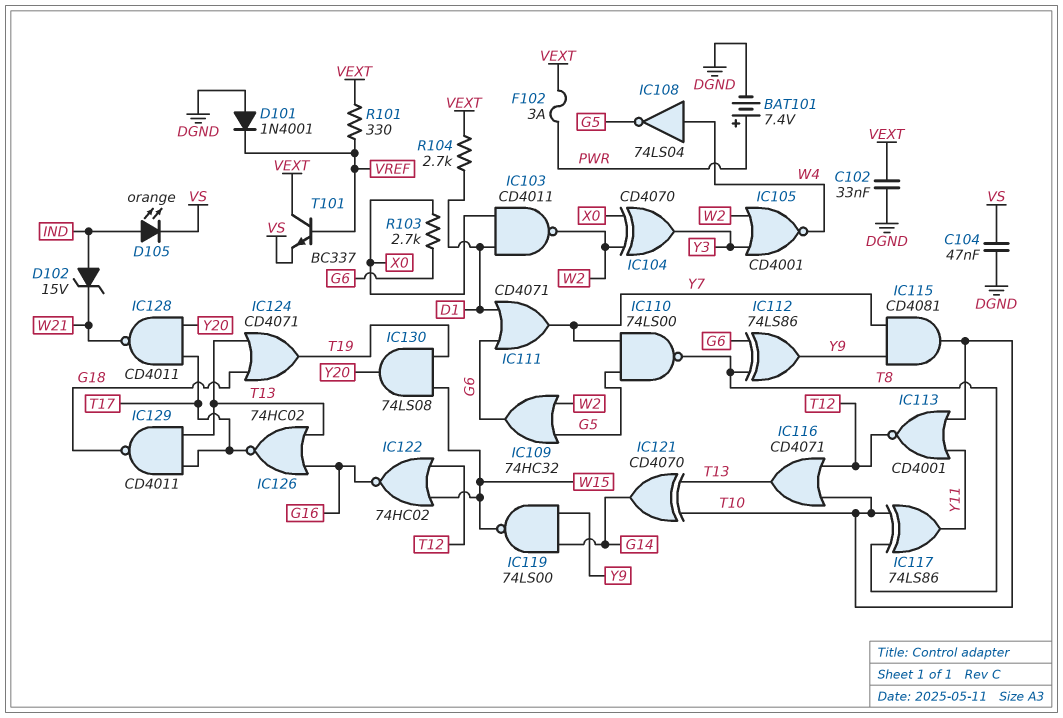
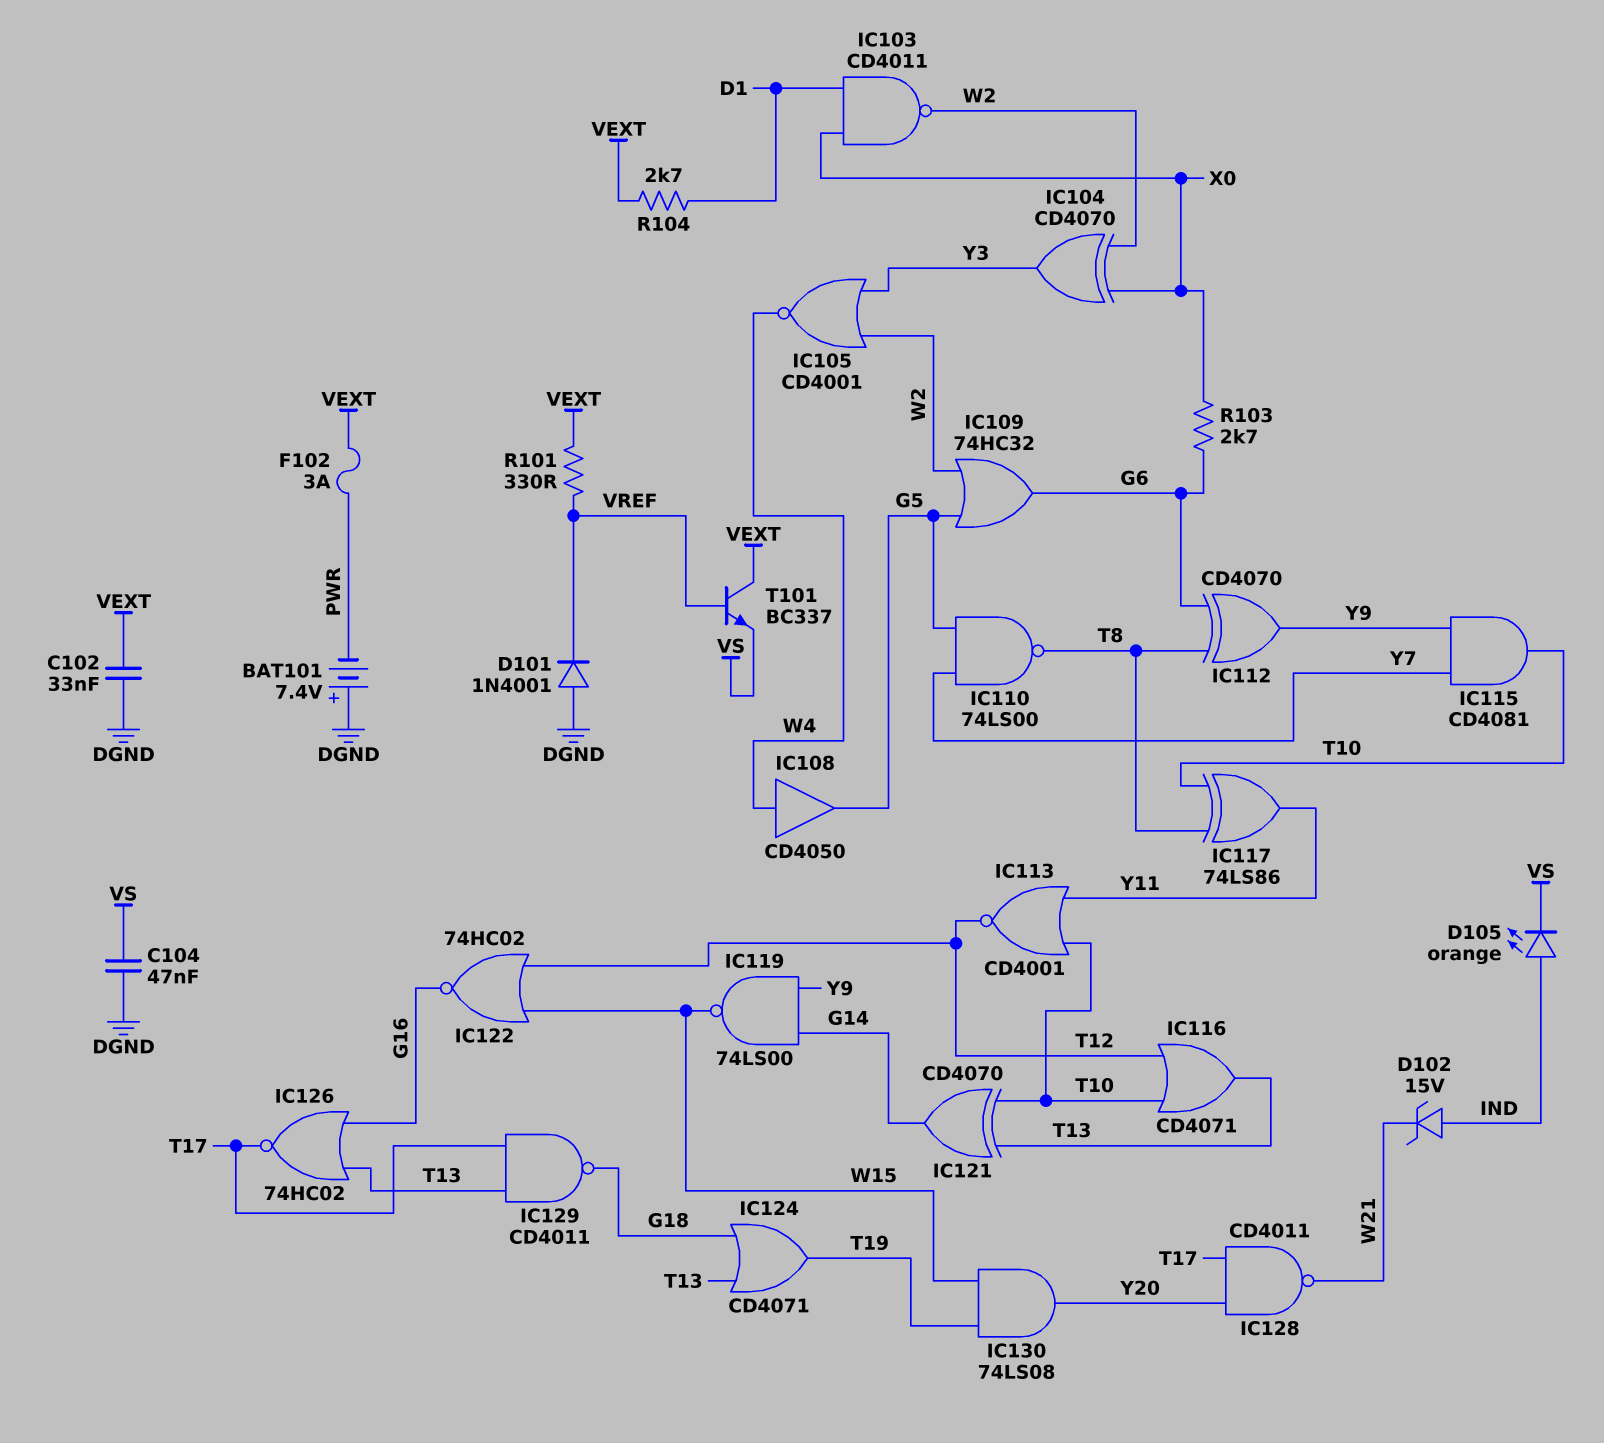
BAT101: 7.4V (plus PWR, minus DGND) -> 7.4V (plus DGND, minus PWR)
IC108: NOT 74LS04 (in W4, out G5) -> buffer CD4050 (in W4, out G5)
IC111: OR CD4071 (in D1, in G6, out Y7) -> none
IC112: XOR 74LS86 (in G6, in T8, out Y9) -> XOR CD4070 (in G6, in T8, out Y9)

